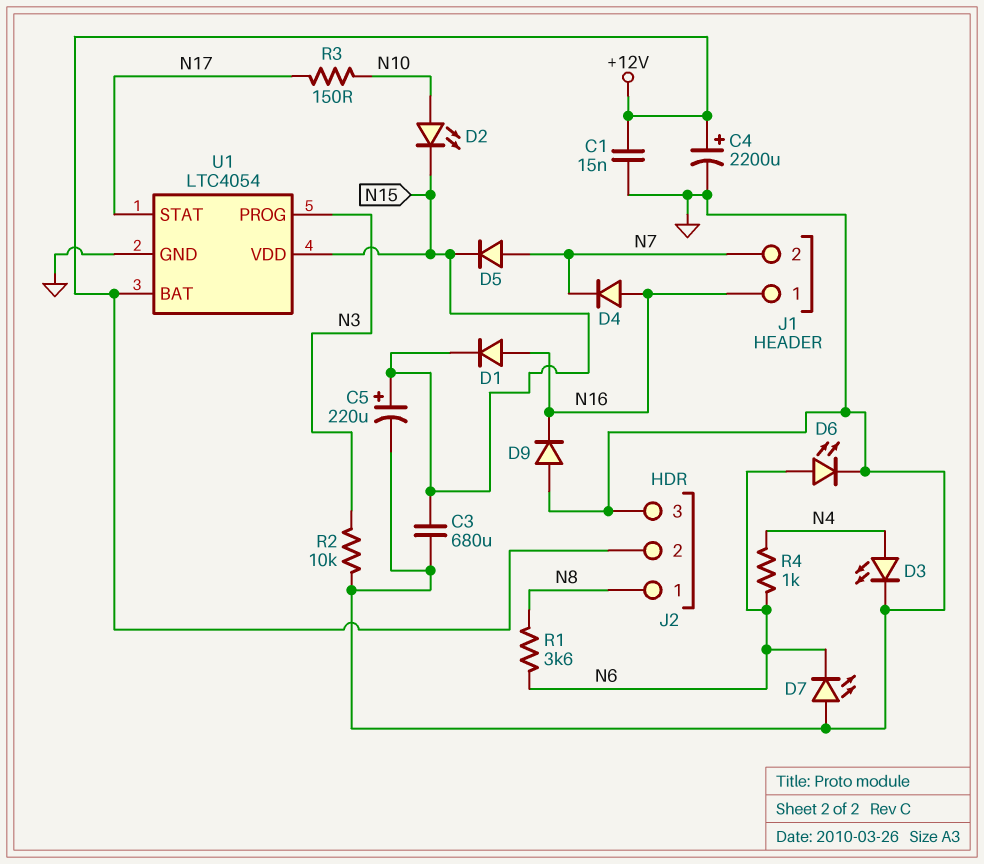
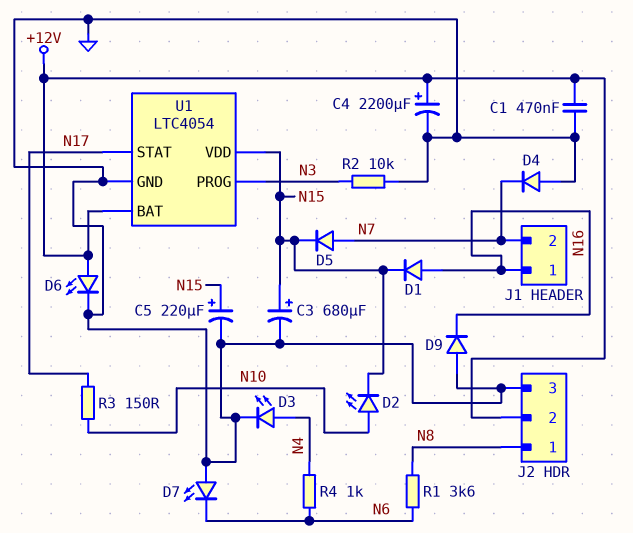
C1: 15nF (+12V, GND) -> 470nF (+12V, GND)
C3: 680uF (GND, N15) -> 680uF (plus N15, minus GND)
D4: diode (A N16, K N7) -> diode (A GND, K N7)
D6: LED (A N6, K GND) -> LED (A +12V, K GND)

